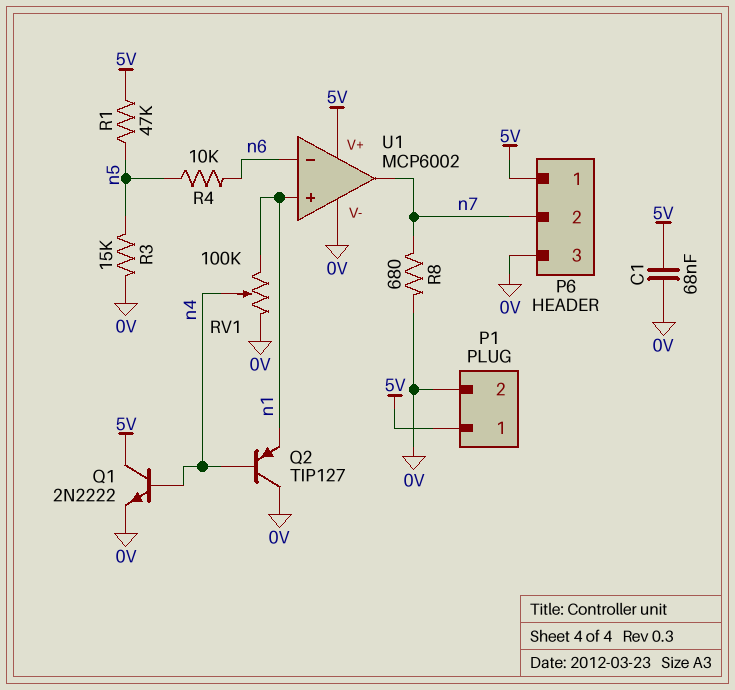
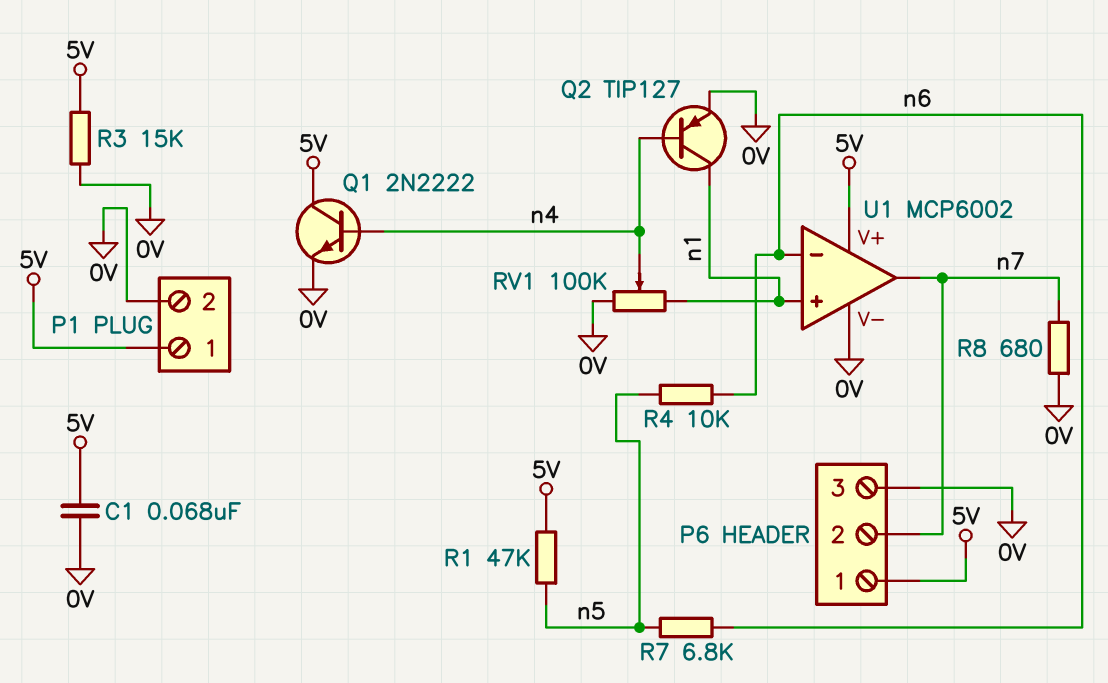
Q2: PNP TIP127 (B n4, C 0V, E n1) -> PNP TIP127 (B n4, C n1, E 0V)
R3: 15k (0V, n5) -> 15k (0V, 5V)
R7: none -> 6.8k (n5, n6)

